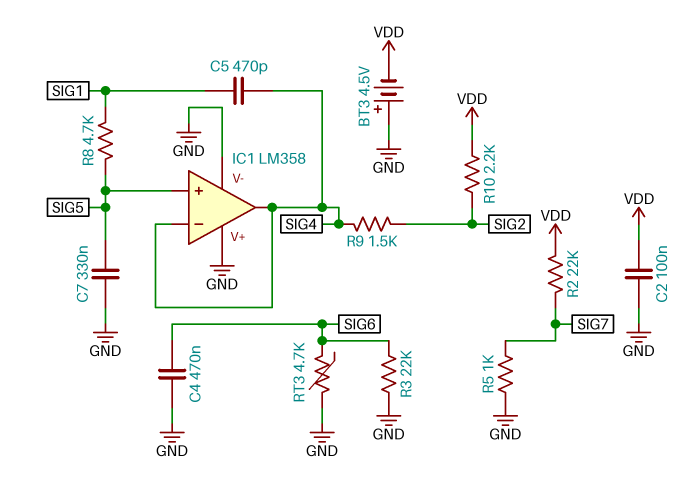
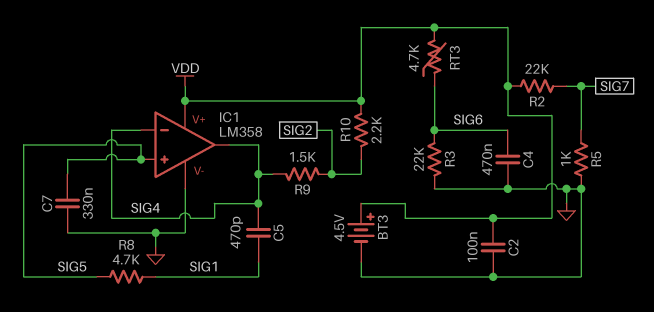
BT3: 4.5V (plus GND, minus VDD) -> 4.5V (plus VDD, minus GND)
IC1 pin V+: GND -> VDD
RT3: 4.7k (GND, SIG6) -> 4.7k (SIG6, VDD)

